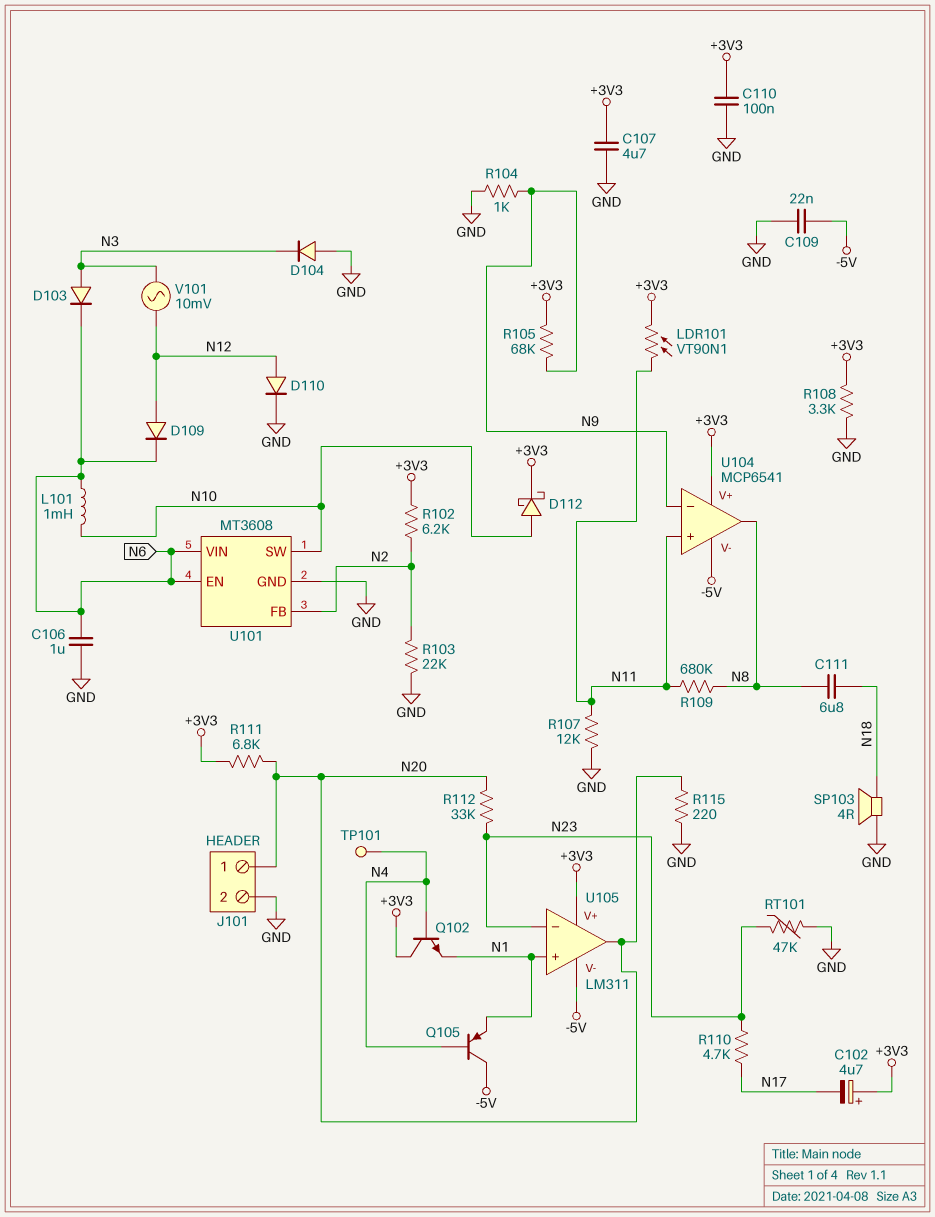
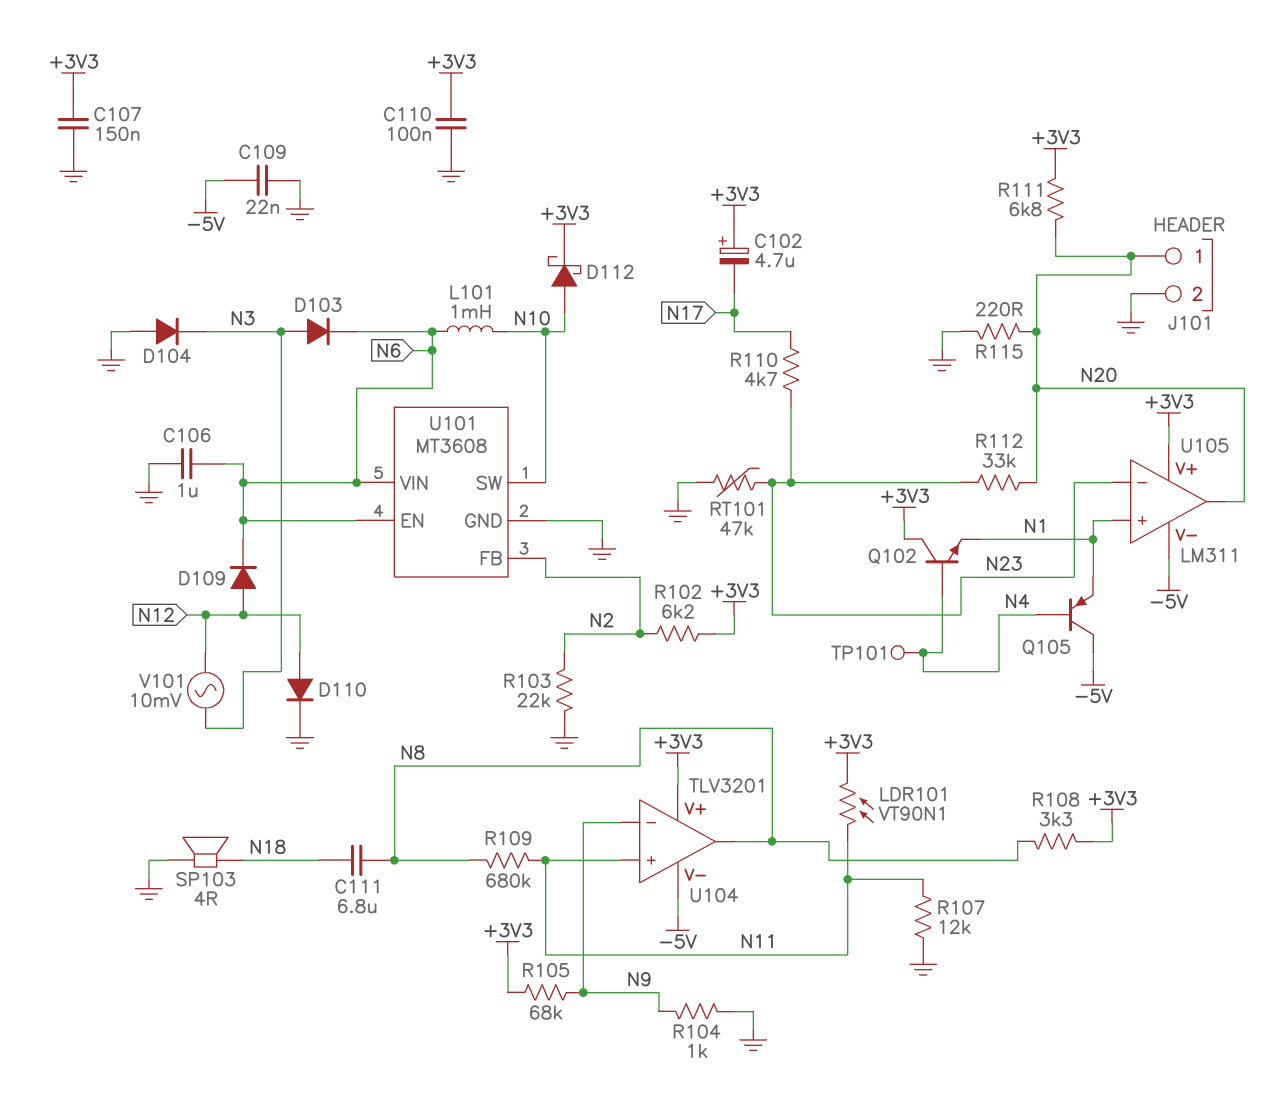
C107: 4.7uF (+3V3, GND) -> 150nF (+3V3, GND)
R108: 3.3k (+3V3, GND) -> 3.3k (+3V3, N8)
U104: MCP6541 -> TLV3201

